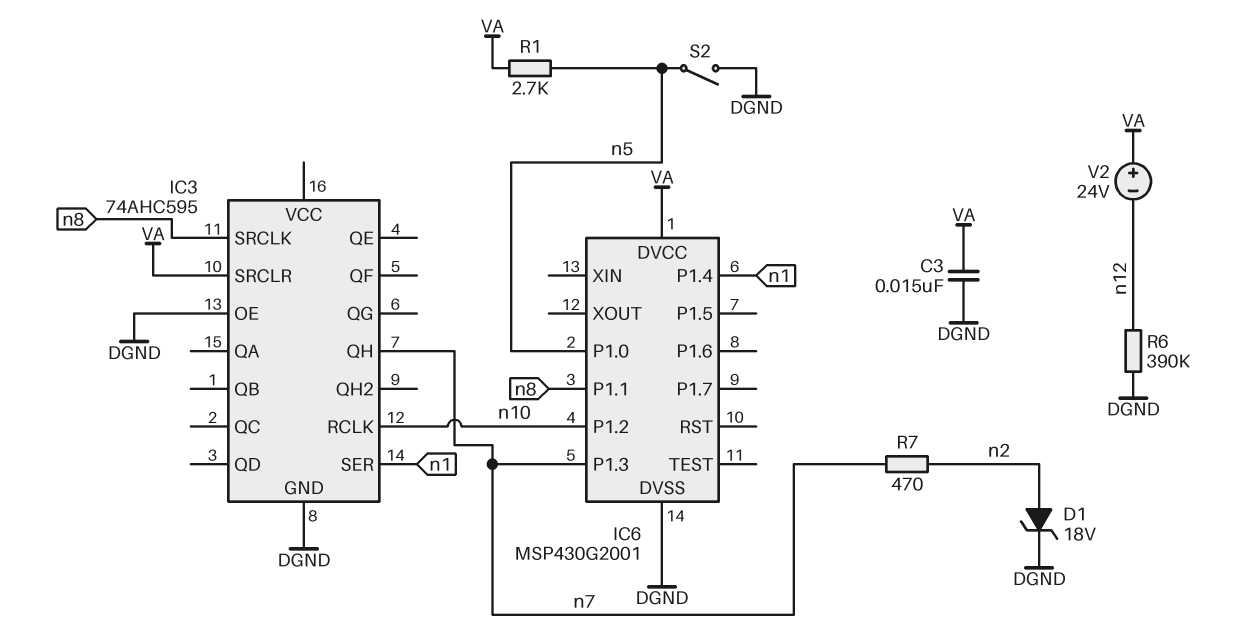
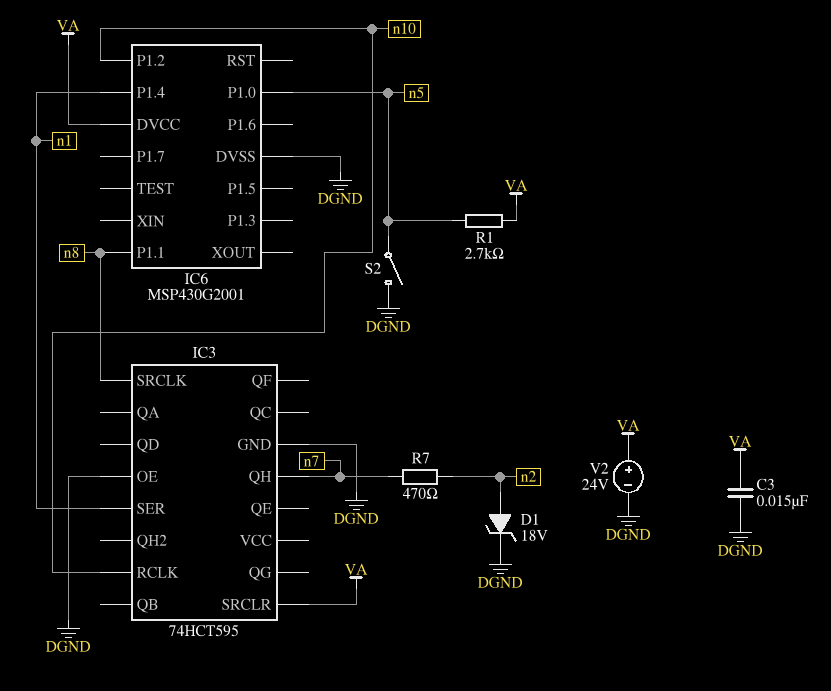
IC3: 74AHC595 -> 74HCT595
IC6 pin P1.3: n7 -> none
R6: 390k (DGND, n12) -> none
V2: 24V (plus VA, minus n12) -> 24V (plus VA, minus DGND)

